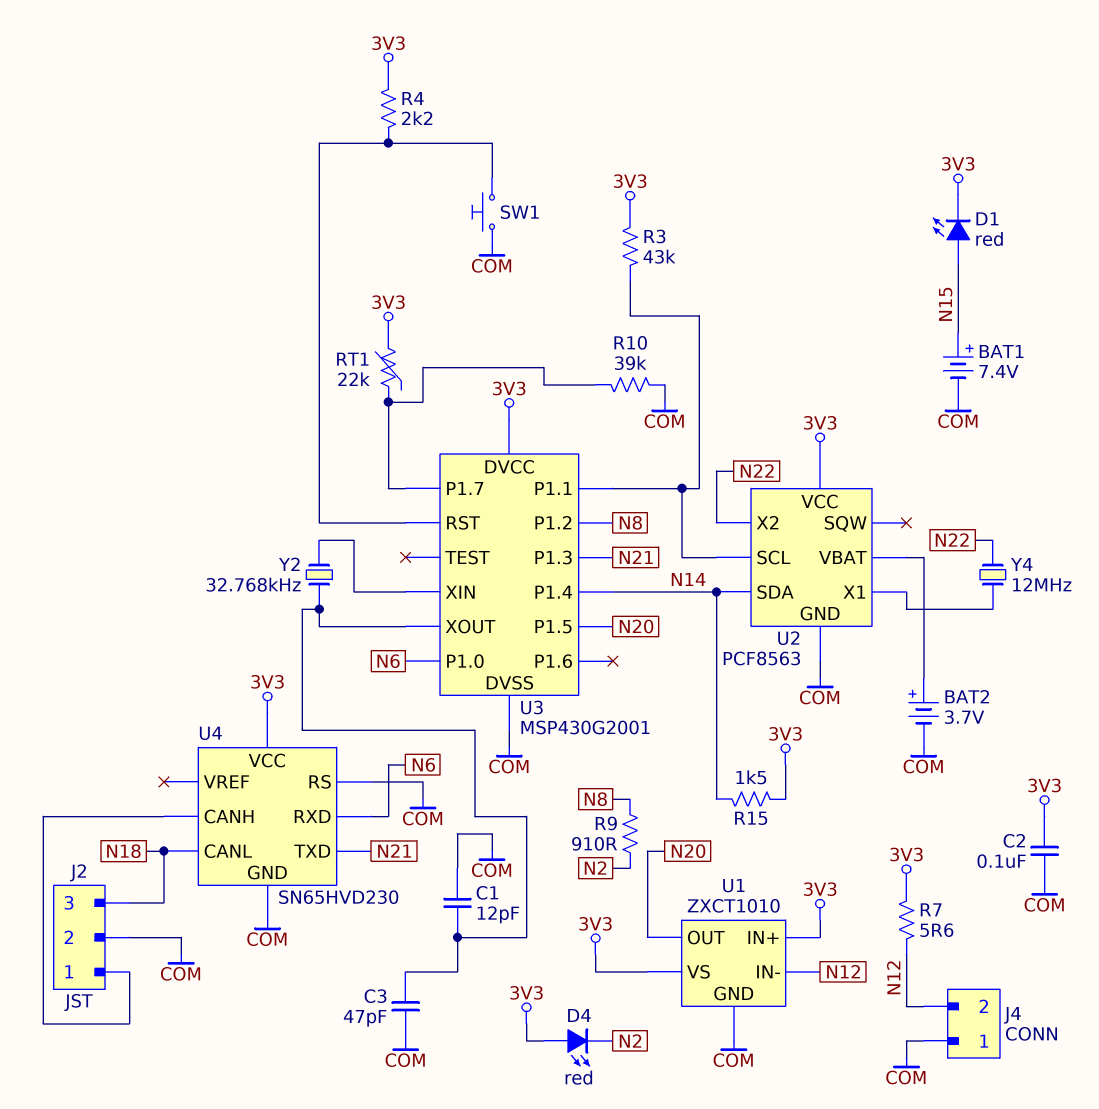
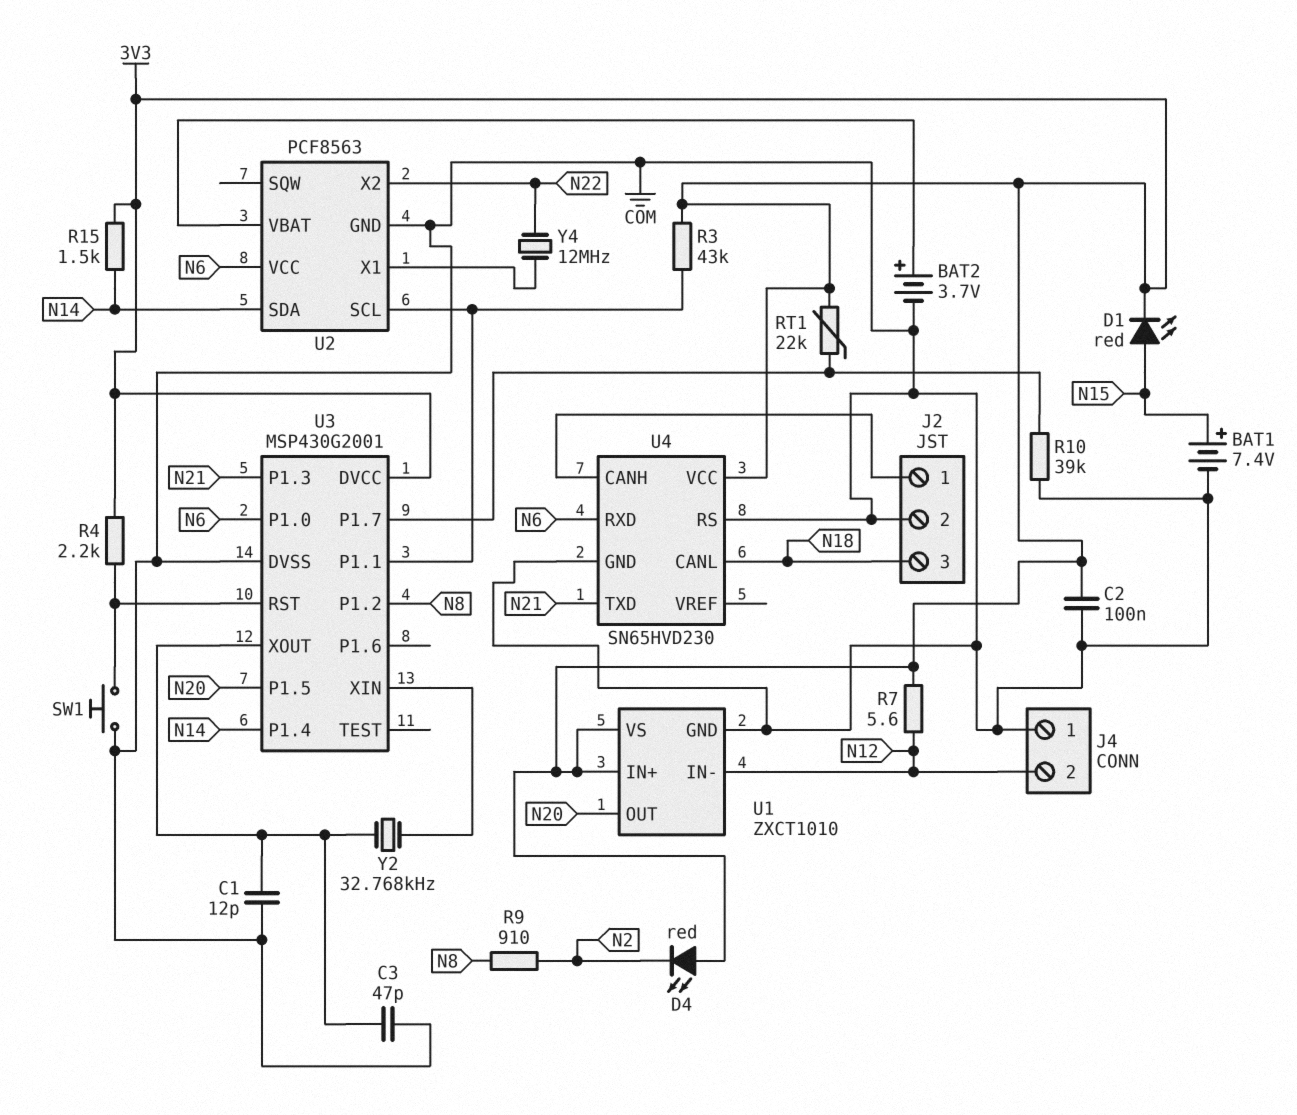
U2 pin VCC: 3V3 -> N6

